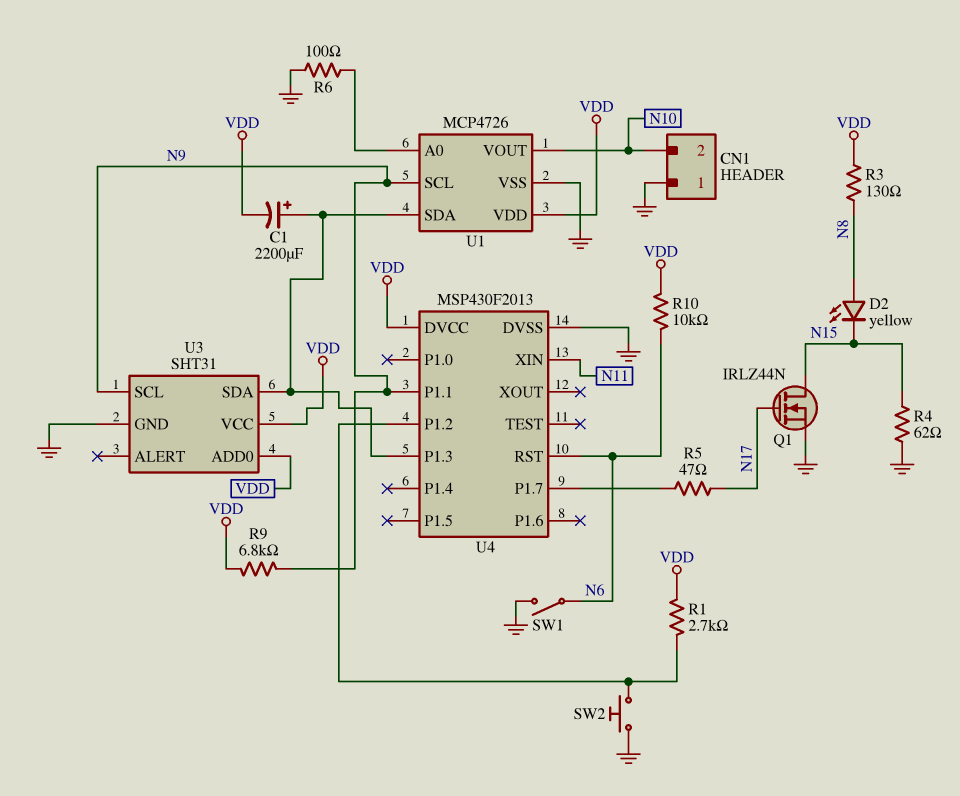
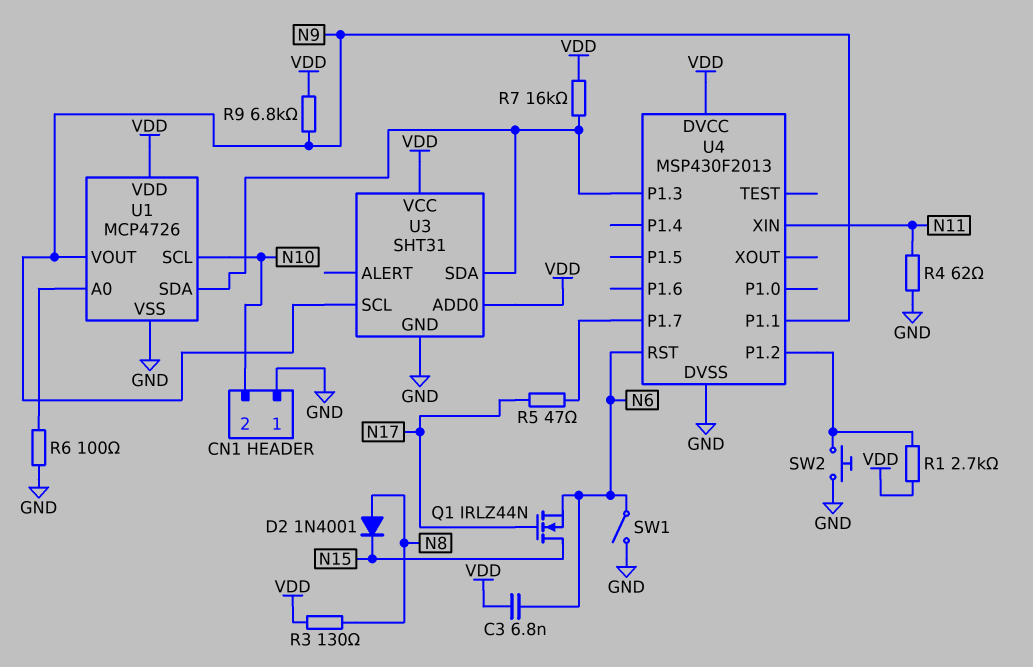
C1: 2200uF (plus U1/SDA, minus VDD) -> none
C3: none -> 6.8nF (N6, VDD)
D2: LED yellow (A N8, K N15) -> diode 1N4001 (A N8, K N15)
Q1: NMOS IRLZ44N (G N17, D N15, S GND) -> NMOS IRLZ44N (G N17, D N15, S N6)
R4: 62 (GND, N15) -> 62 (GND, N11)
R7: none -> 16k (U1/SDA, VDD)
R10: 10k (N6, VDD) -> none
U1 pin SCL: N9 -> N10
U1 pin VOUT: N10 -> N9

